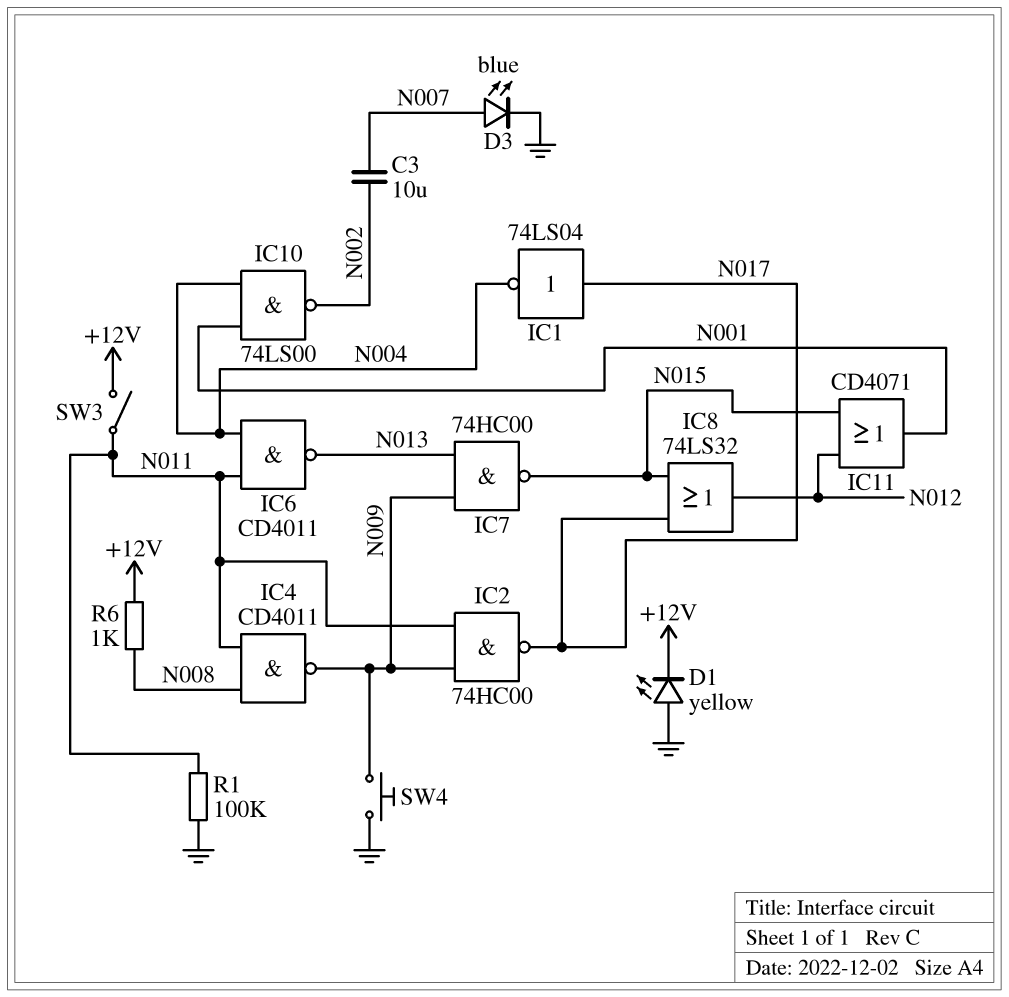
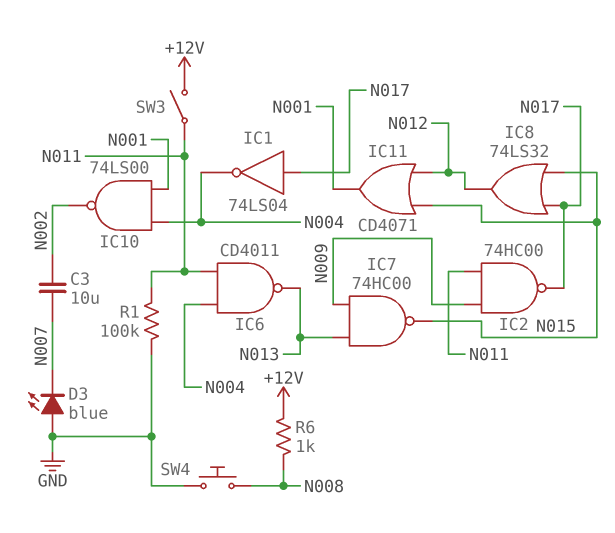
D1: LED yellow (A GND, K +12V) -> none
D3: LED blue (A N007, K GND) -> LED blue (A GND, K N007)
IC4: NAND CD4011 (in N008, in N011, out N009) -> none
SW4: button (GND, N009) -> button (GND, N008)

